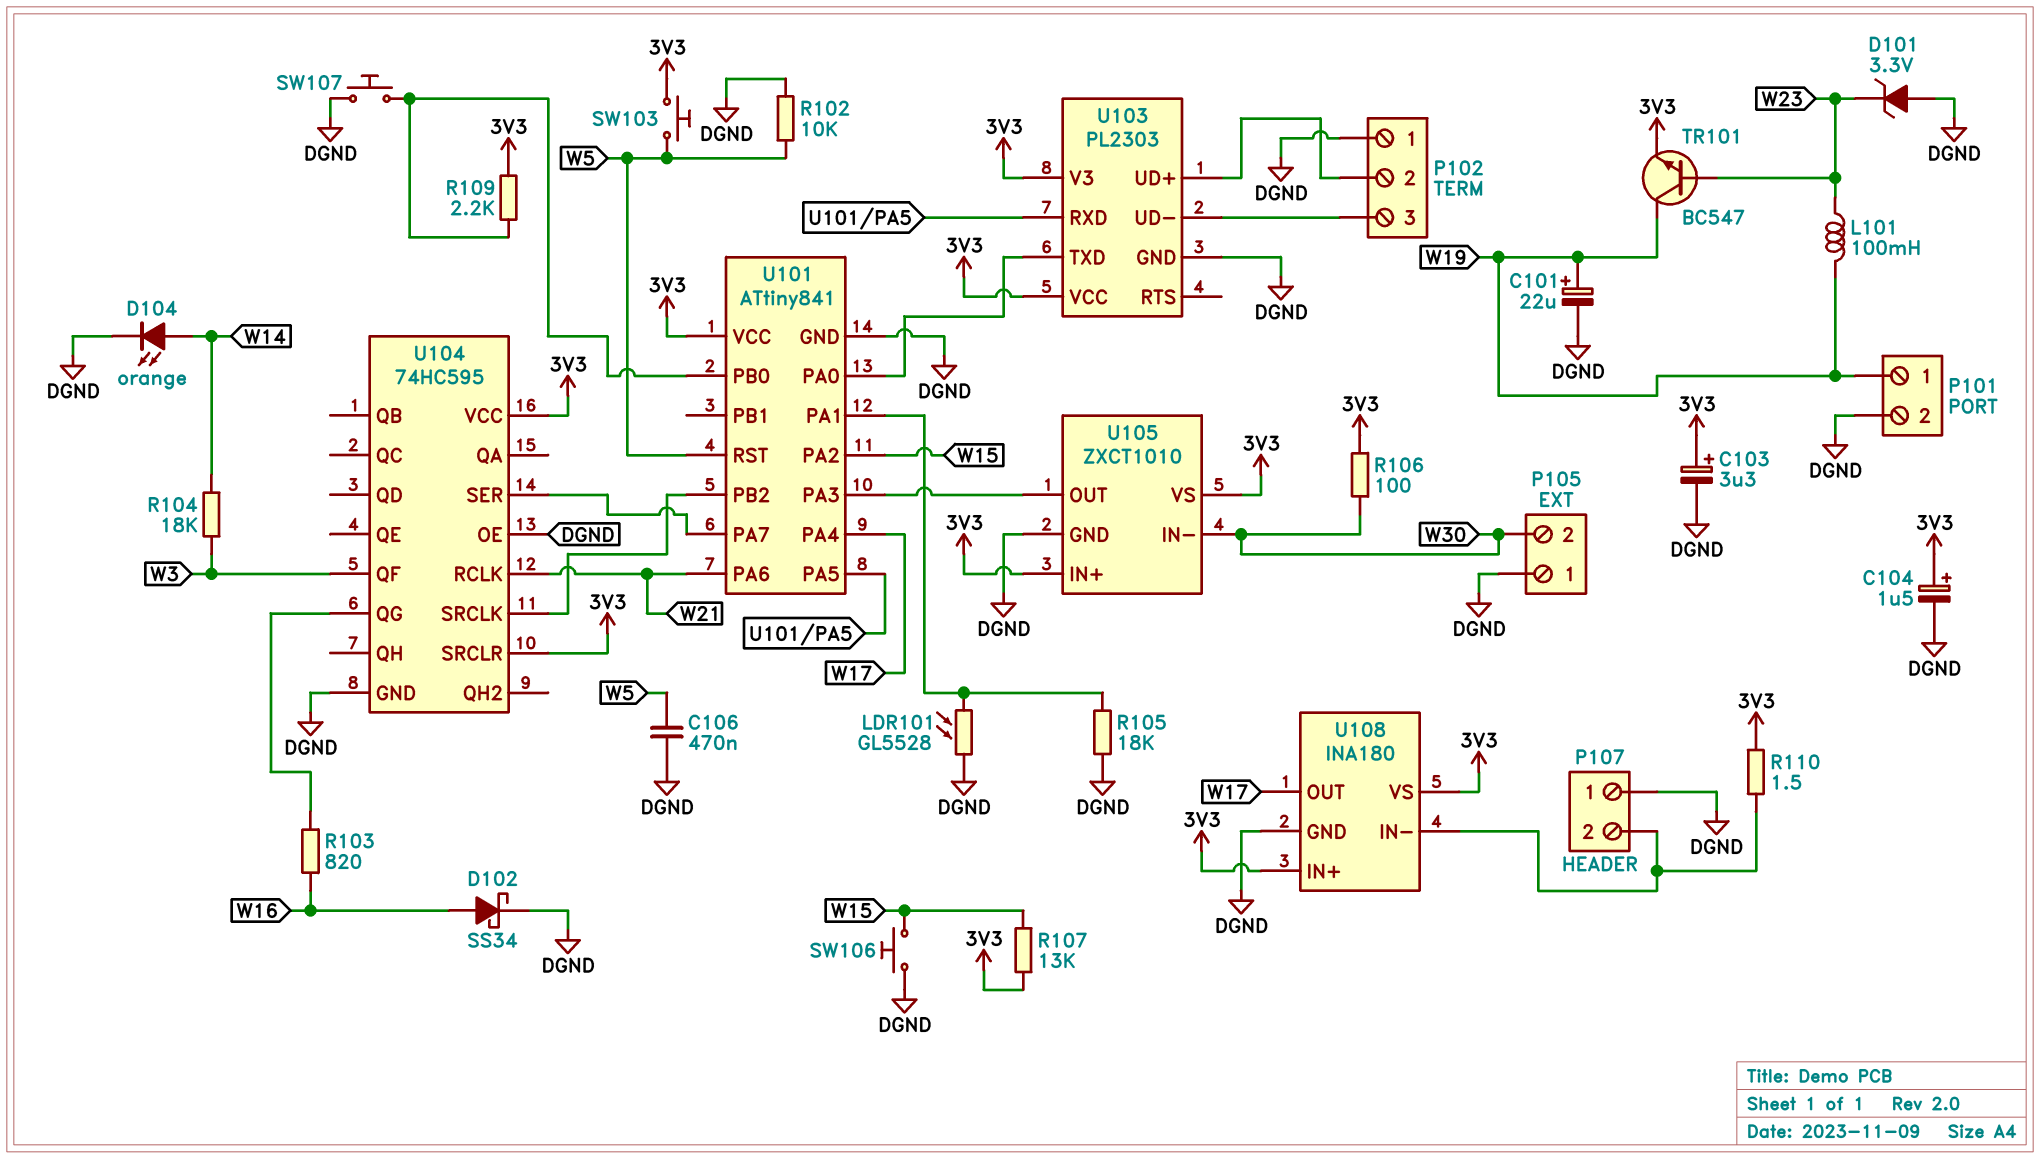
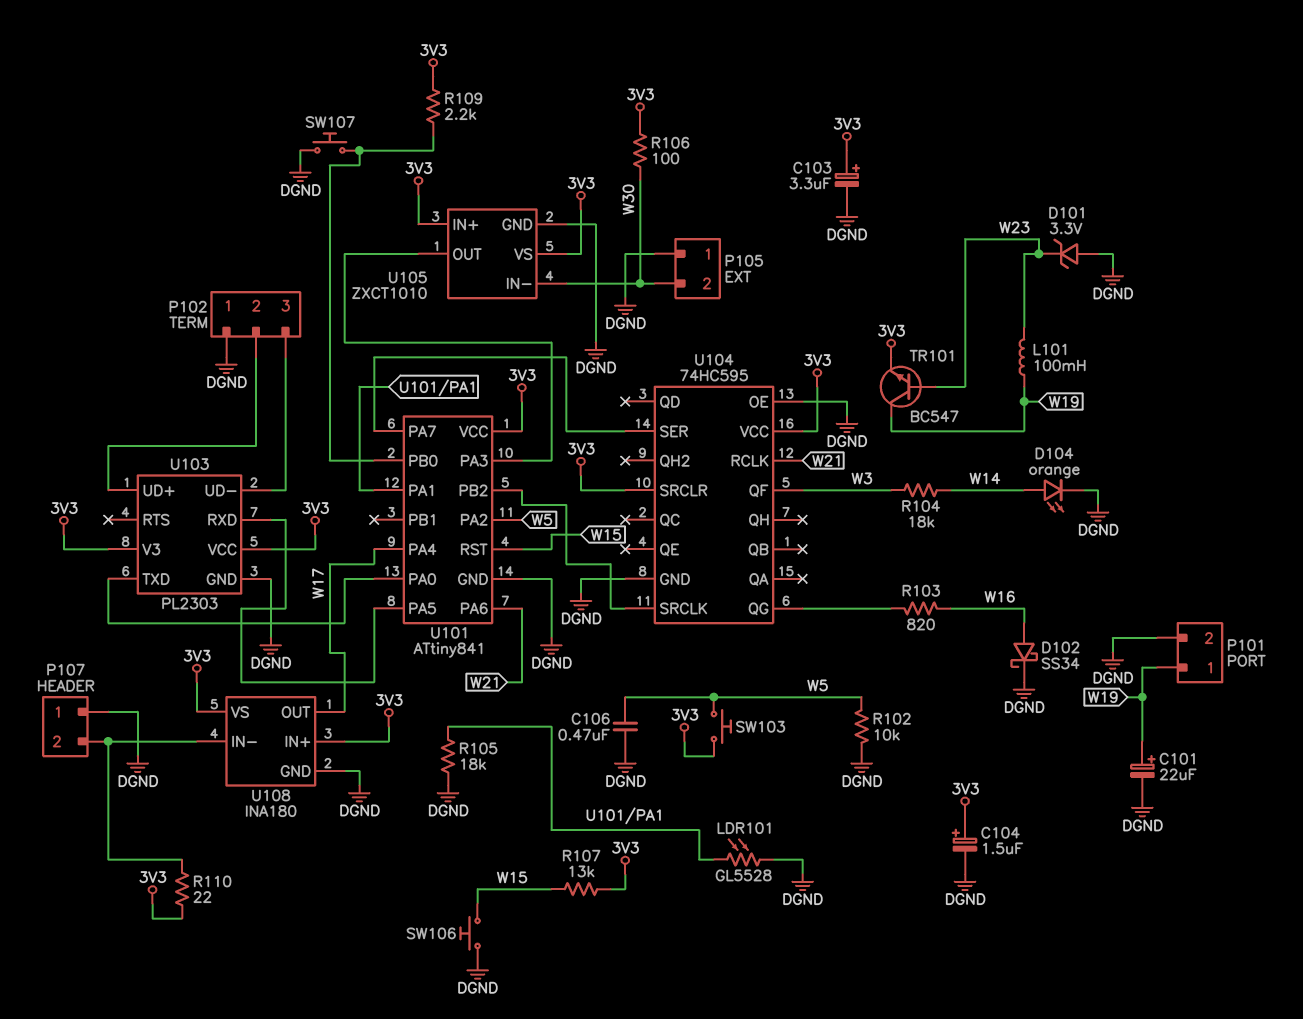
R110: 1.5 (3V3, P107/2) -> 22 (3V3, P107/2)
U101 pin PA2: W15 -> W5
U101 pin RST: W5 -> W15

